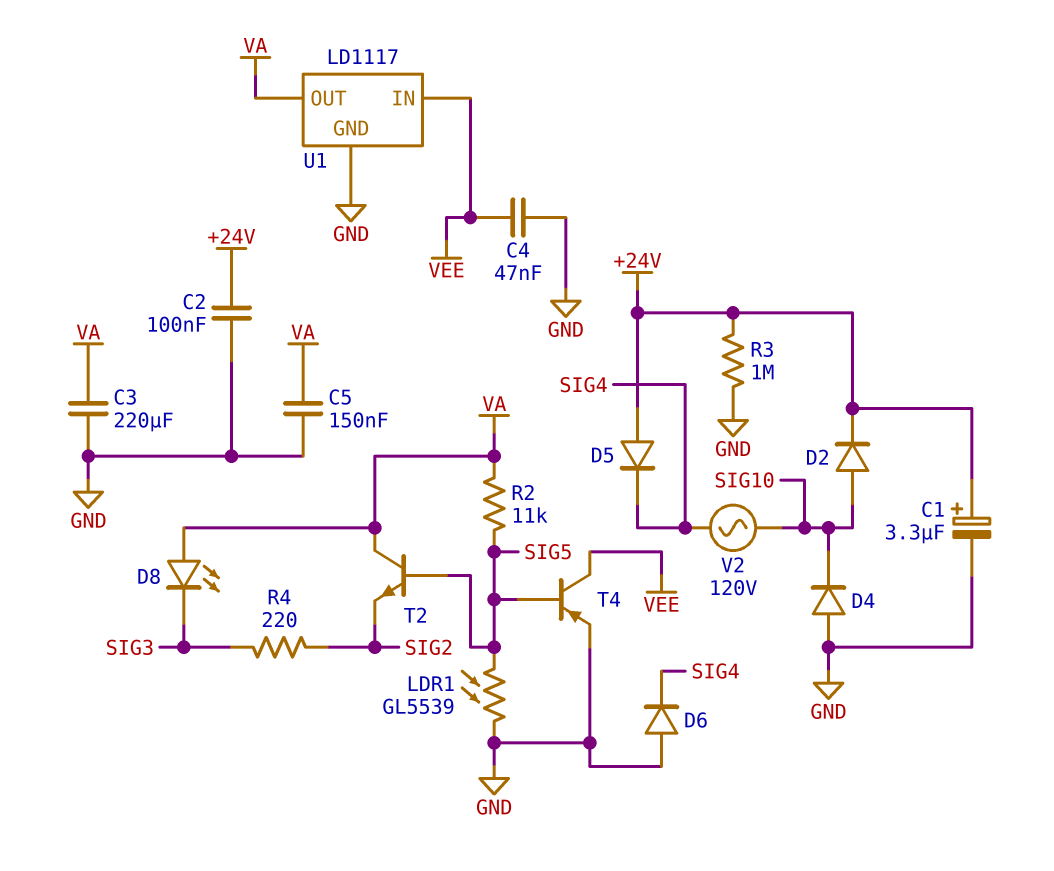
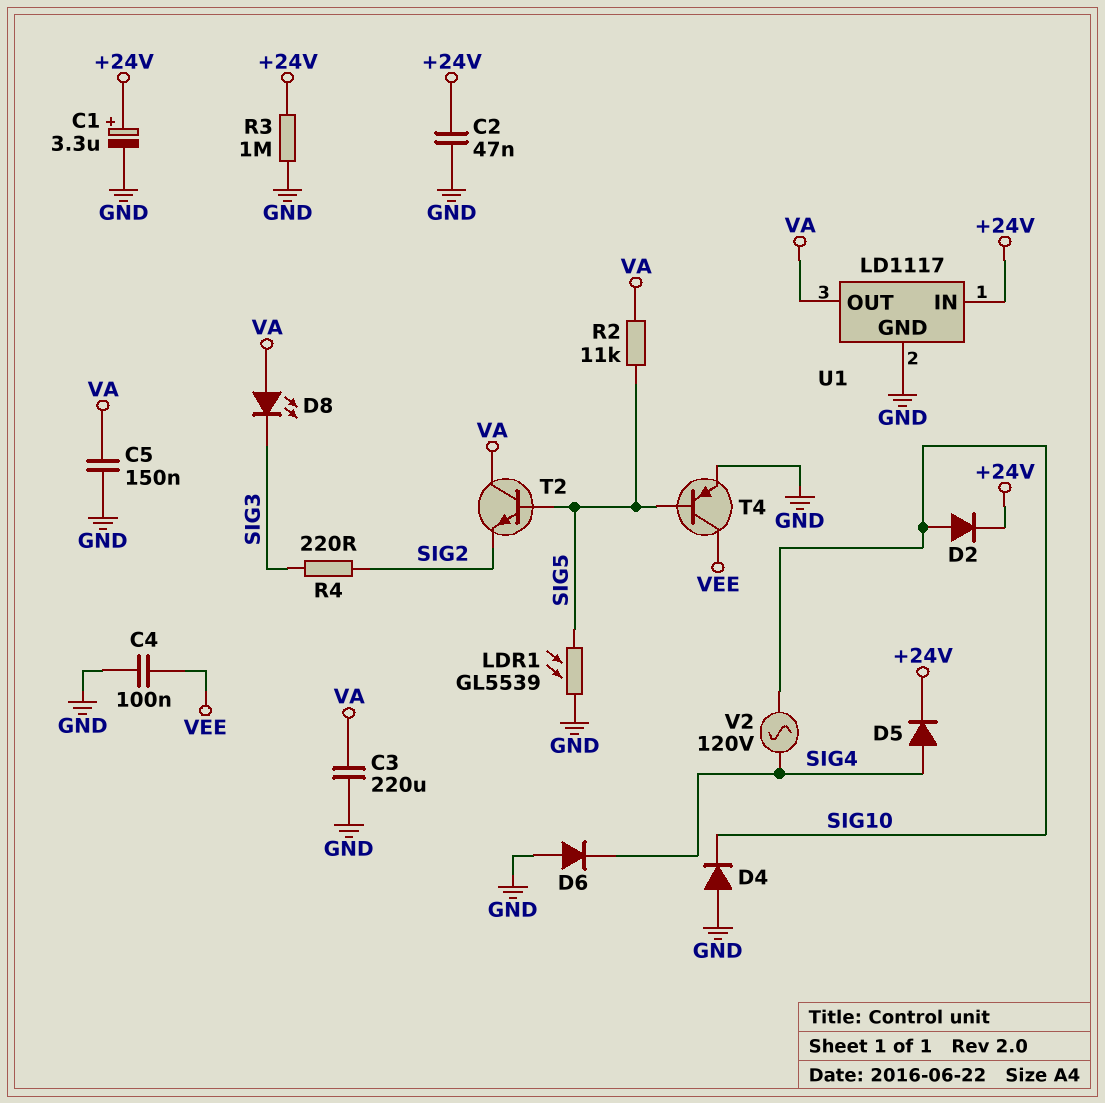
C2: 100nF (+24V, GND) -> 47nF (+24V, GND)
C4: 47nF (GND, VEE) -> 100nF (GND, VEE)
D5: diode (A +24V, K SIG4) -> diode (A SIG4, K +24V)
U1 pin IN: VEE -> +24V

